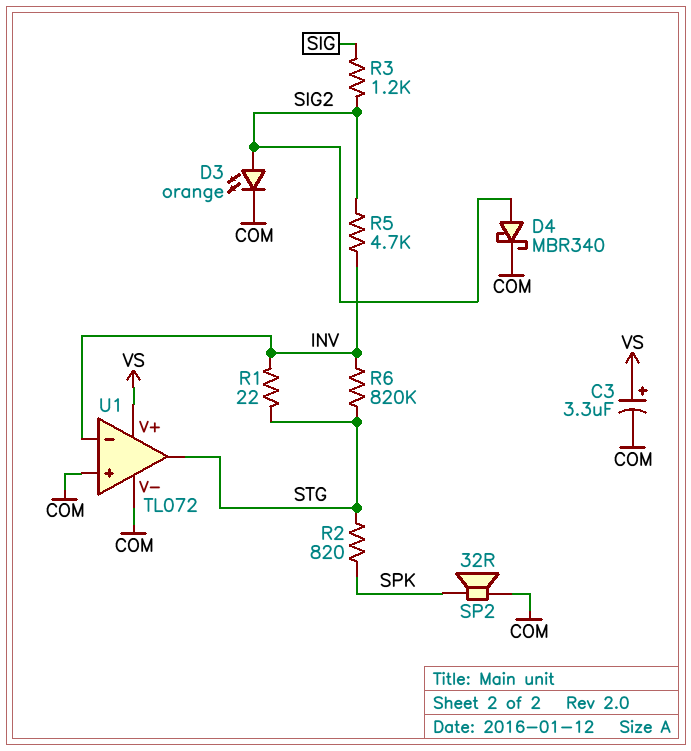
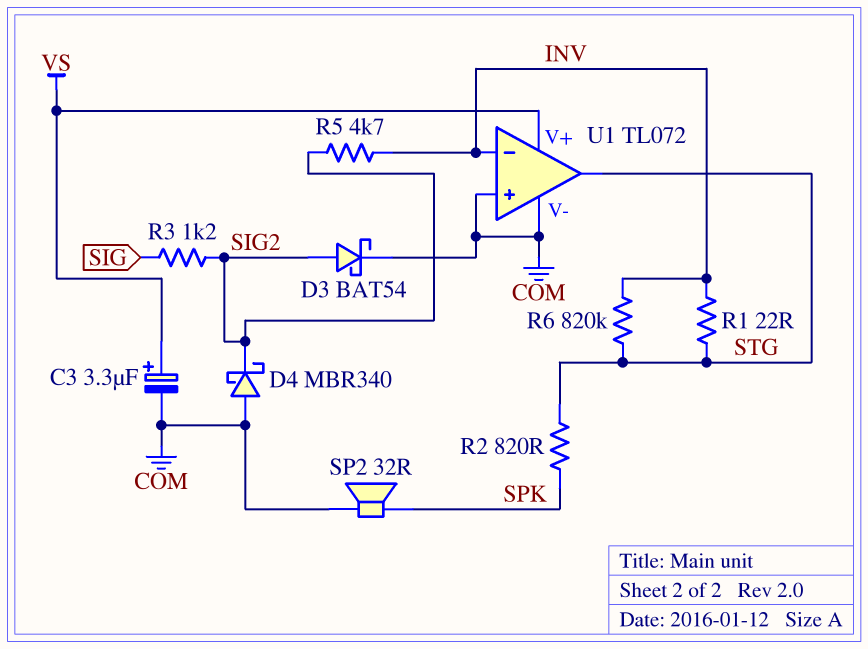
D3: LED orange (A SIG2, K COM) -> schottky BAT54 (A SIG2, K COM)
D4: schottky MBR340 (A SIG2, K COM) -> schottky MBR340 (A COM, K SIG2)

